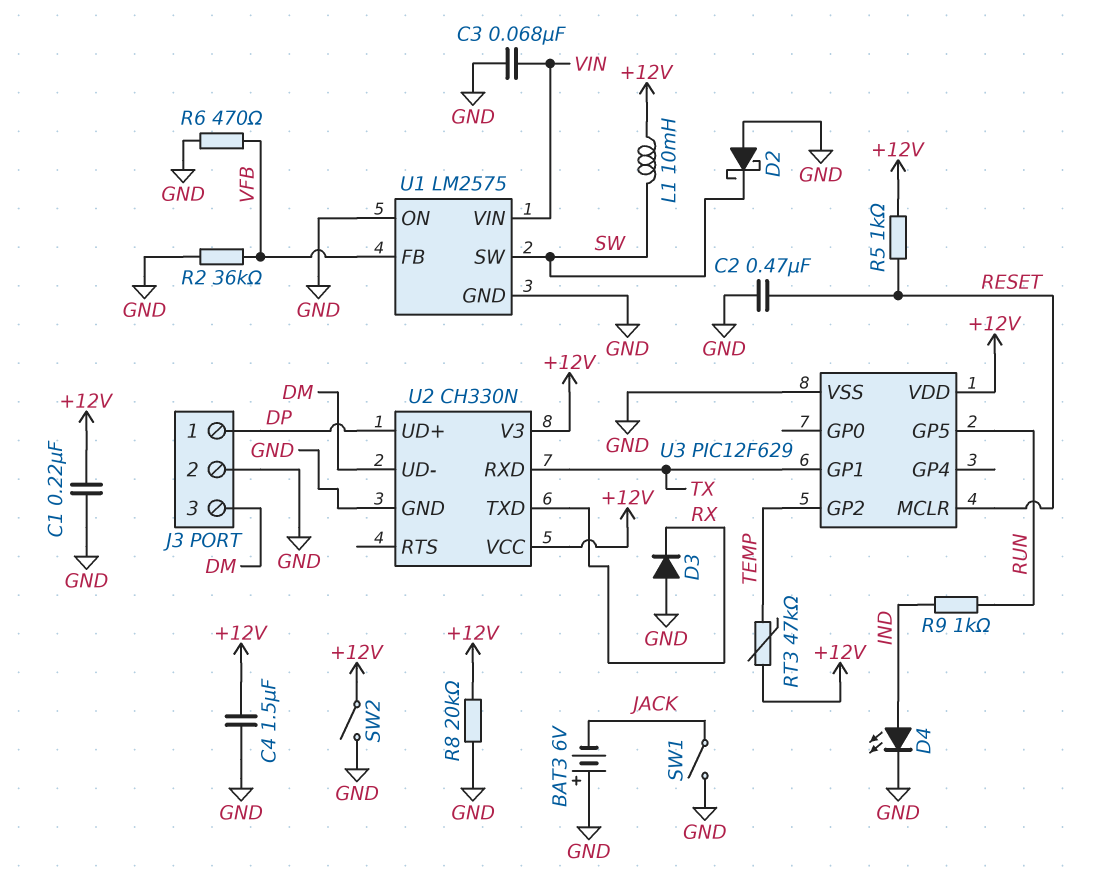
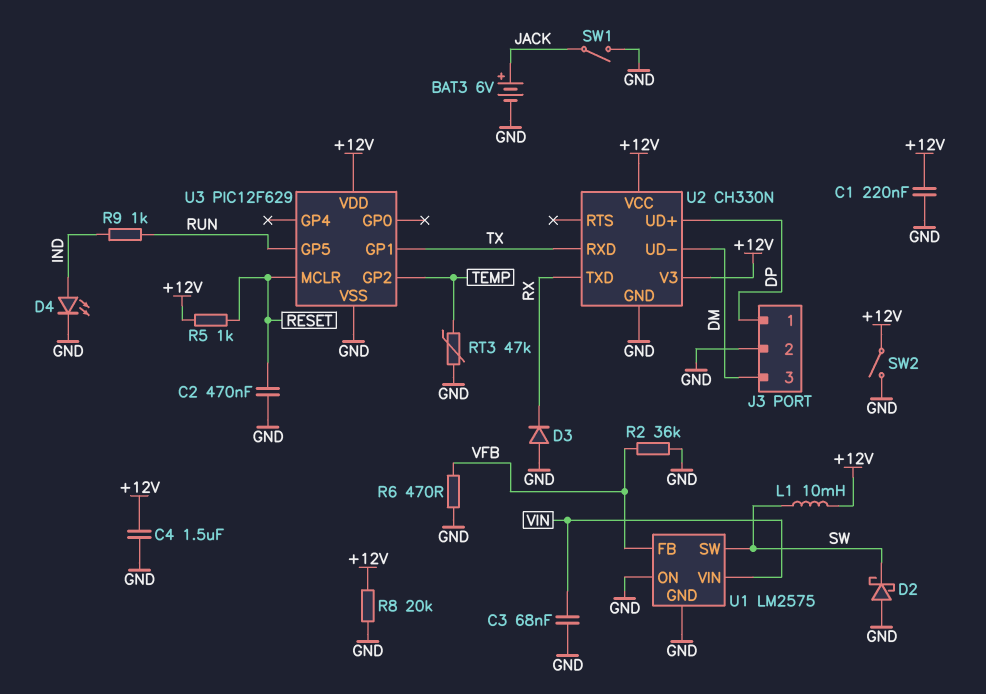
BAT3: 6V (plus GND, minus JACK) -> 6V (plus JACK, minus GND)
RT3: 47k (+12V, TEMP) -> 47k (GND, TEMP)

